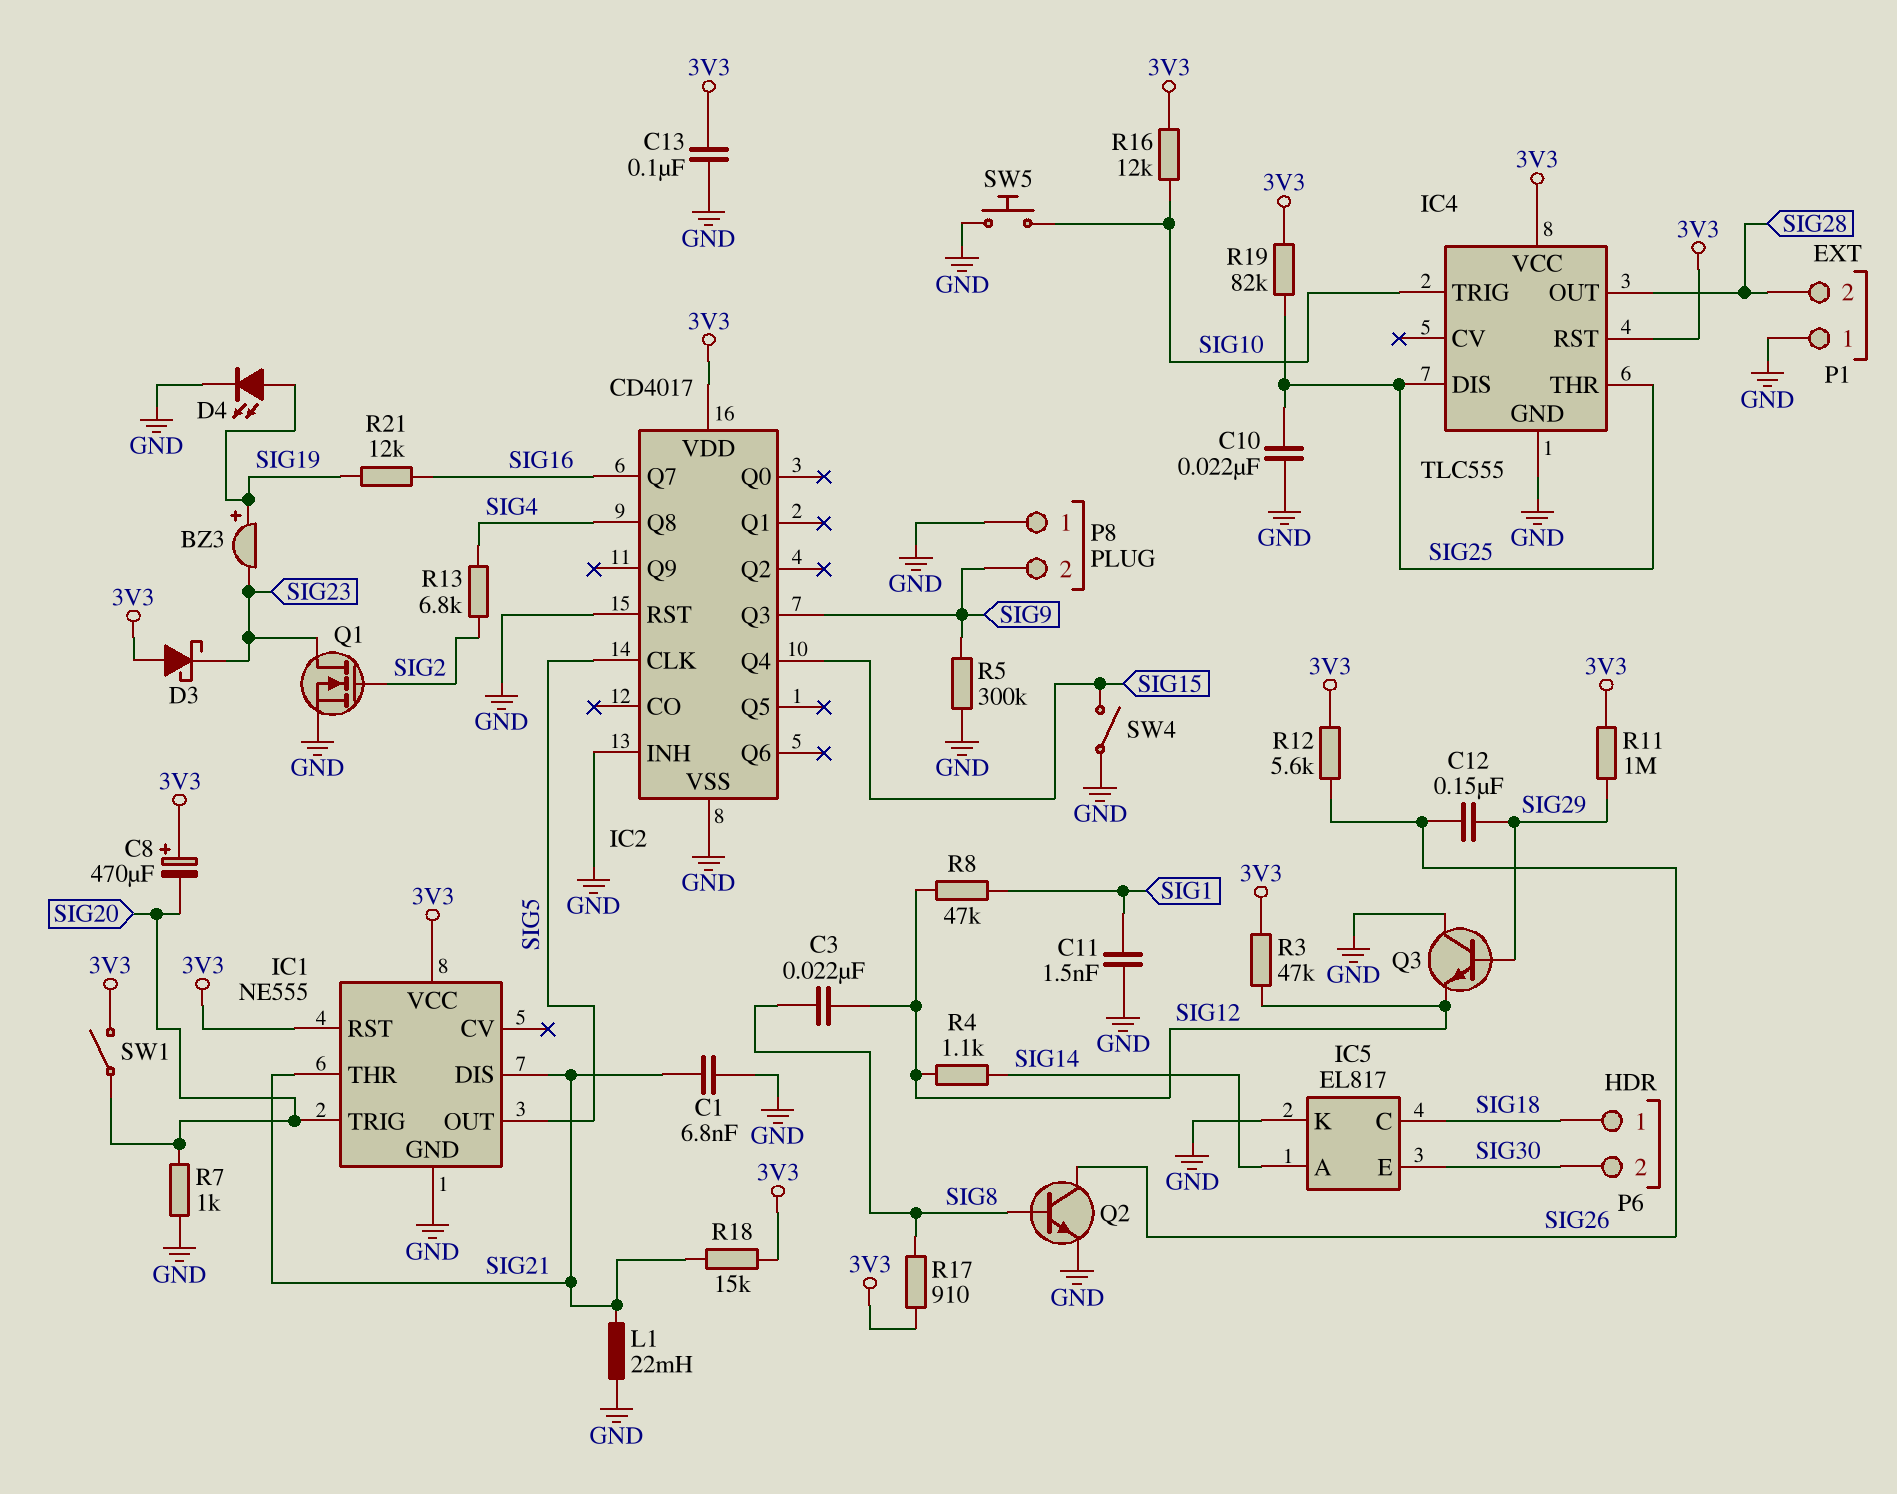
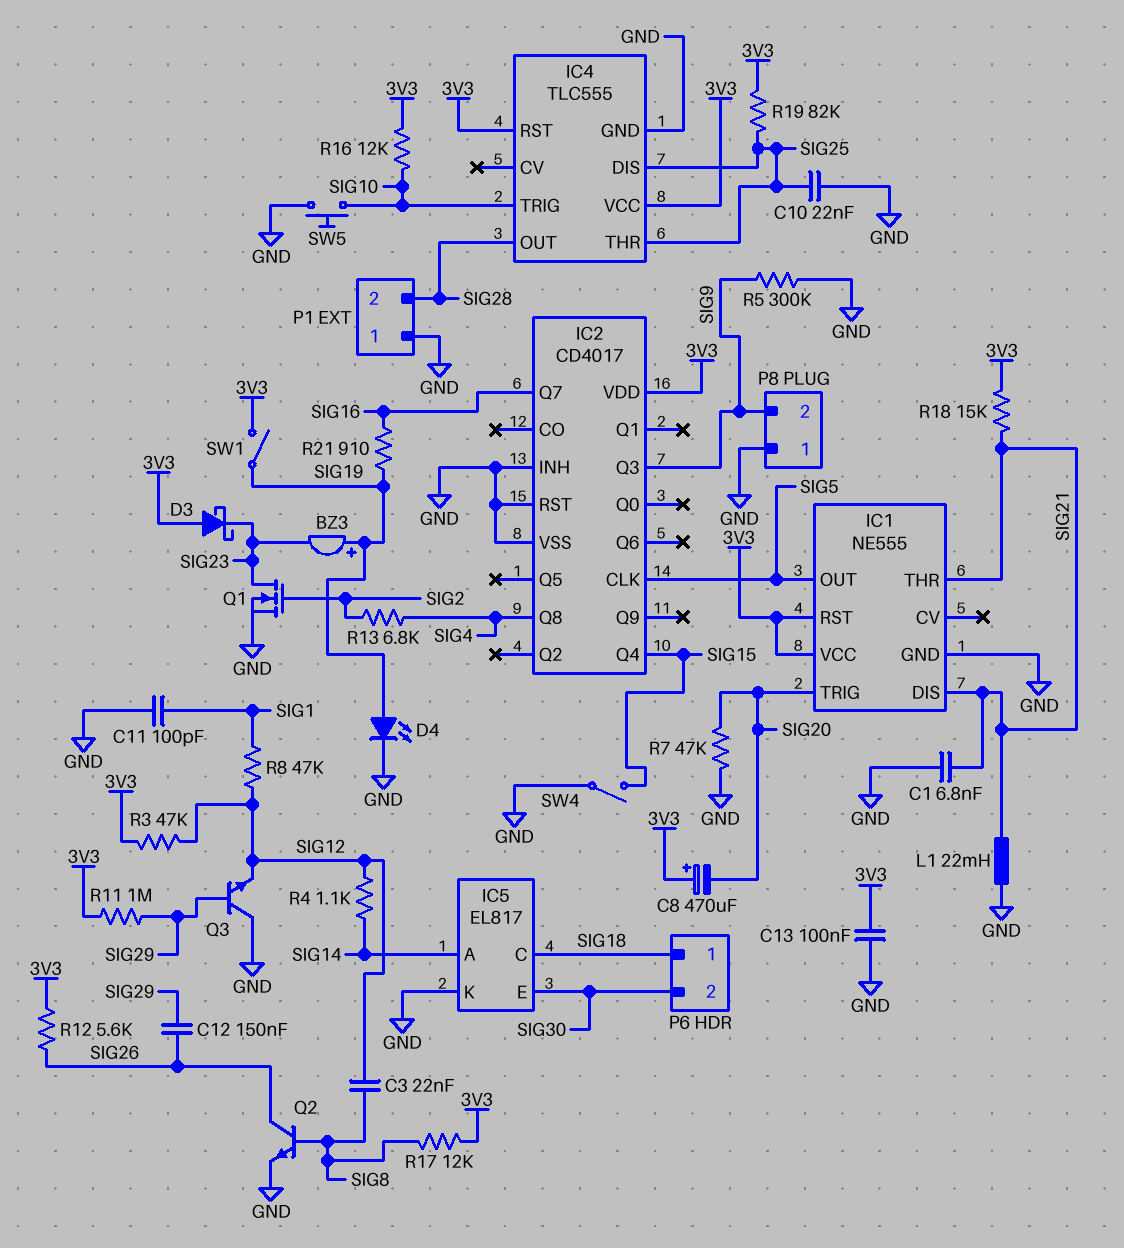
C11: 1.5nF (GND, SIG1) -> 100pF (GND, SIG1)
R7: 1k (GND, SIG20) -> 47k (GND, SIG20)
R17: 910 (3V3, SIG8) -> 12k (3V3, SIG8)
R21: 12k (SIG16, SIG19) -> 910 (SIG16, SIG19)
SW1: switch (3V3, SIG20) -> switch (3V3, SIG19)

